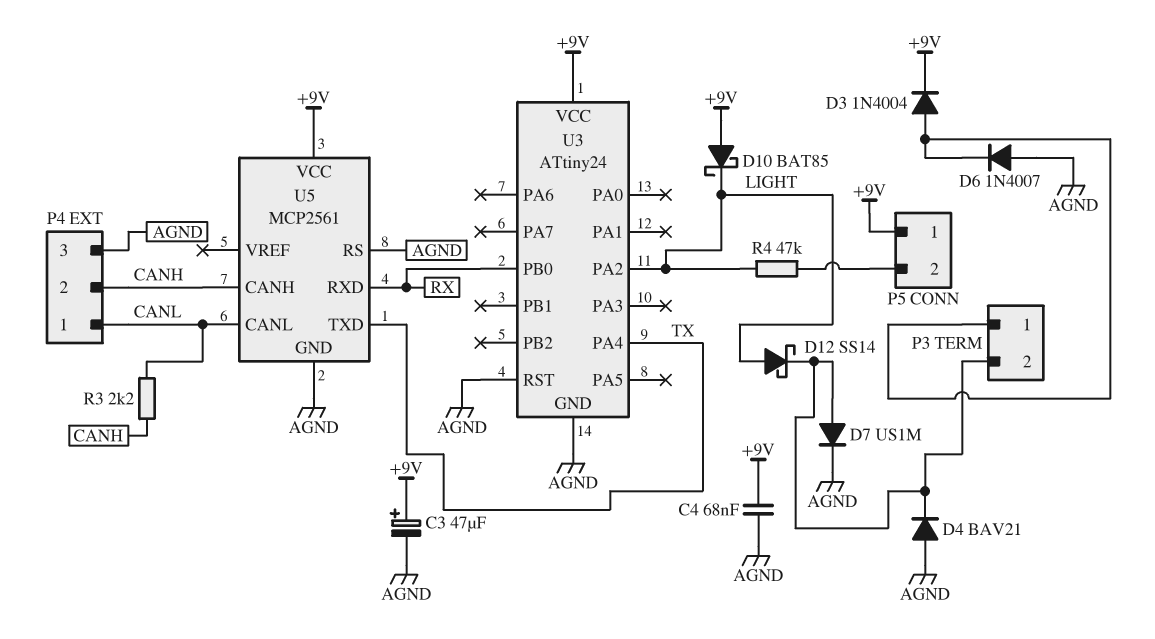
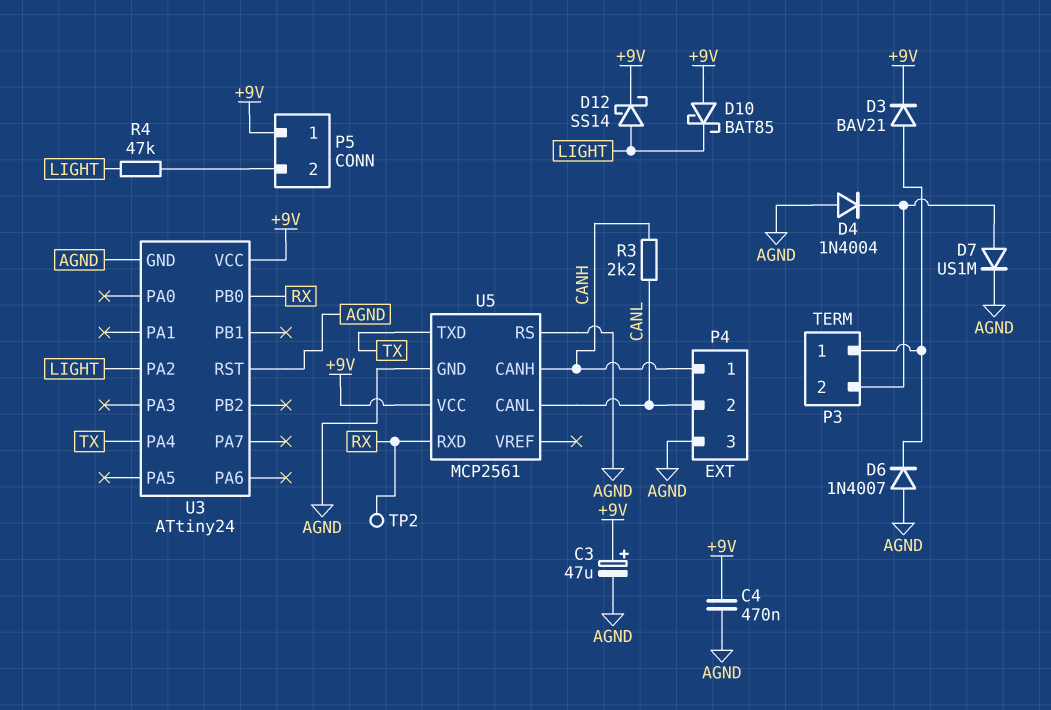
C4: 68nF (+9V, AGND) -> 470nF (+9V, AGND)
D3: diode 1N4004 (A P3/1, K +9V) -> diode BAV21 (A P3/1, K +9V)
D4: diode BAV21 (A AGND, K P3/2) -> diode 1N4004 (A AGND, K P3/2)
D12: schottky SS14 (A LIGHT, K P3/2) -> schottky SS14 (A LIGHT, K +9V)
P4 pin 1: CANL -> CANH
P4 pin 2: CANH -> CANL
TP2: none -> test point (RX)

